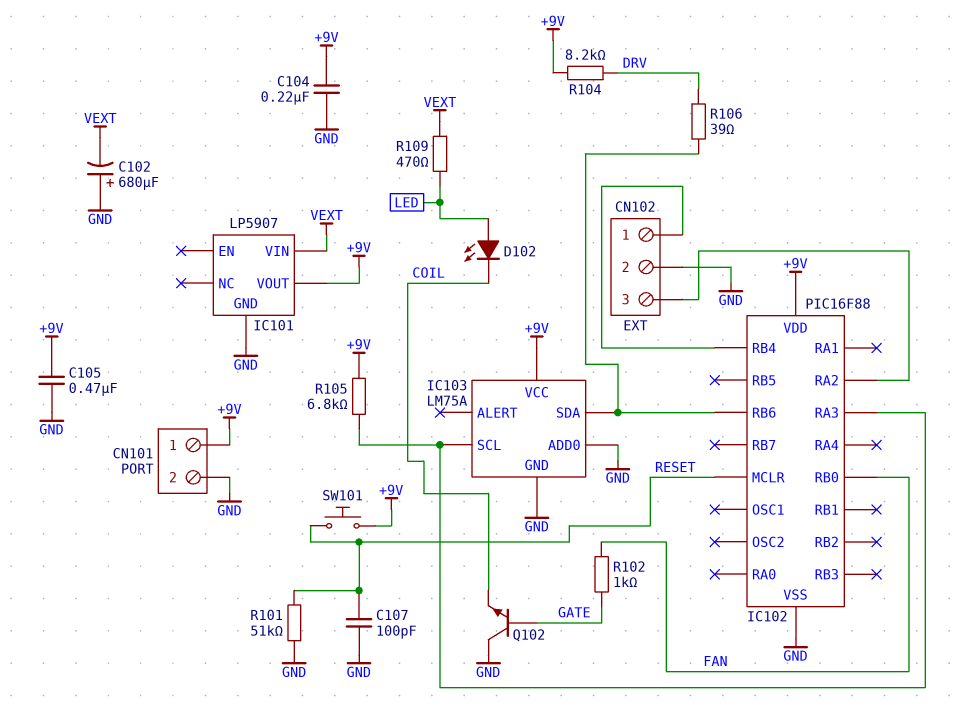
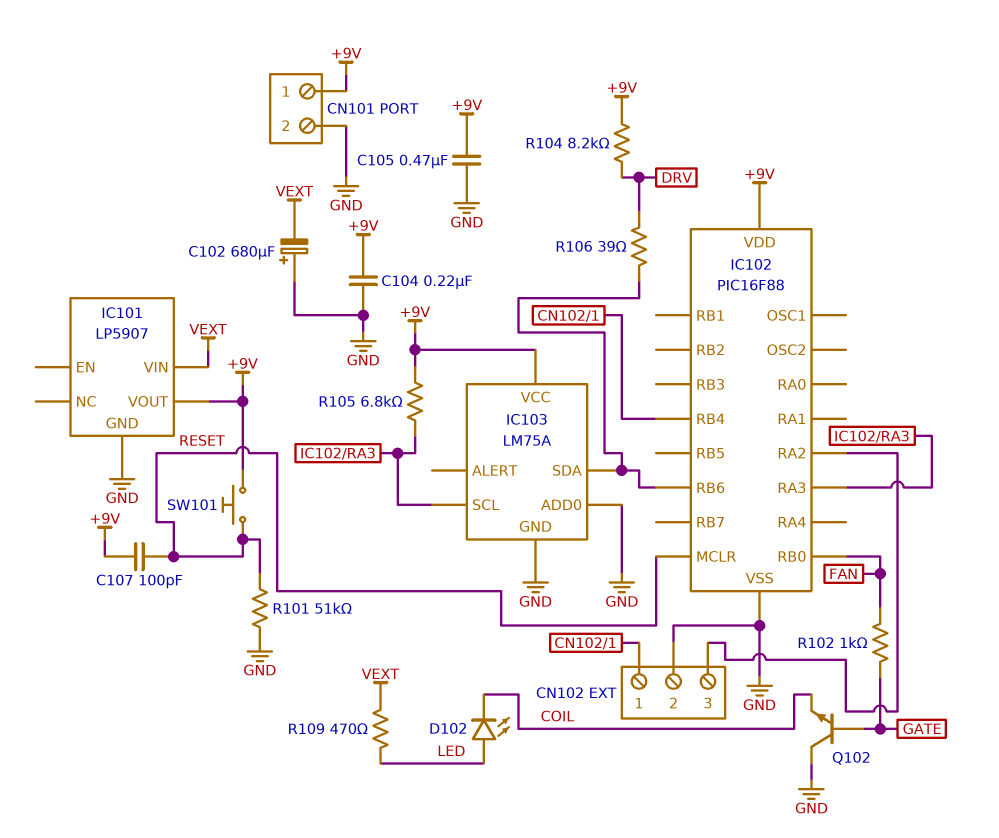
C107: 100pF (GND, RESET) -> 100pF (+9V, RESET)

